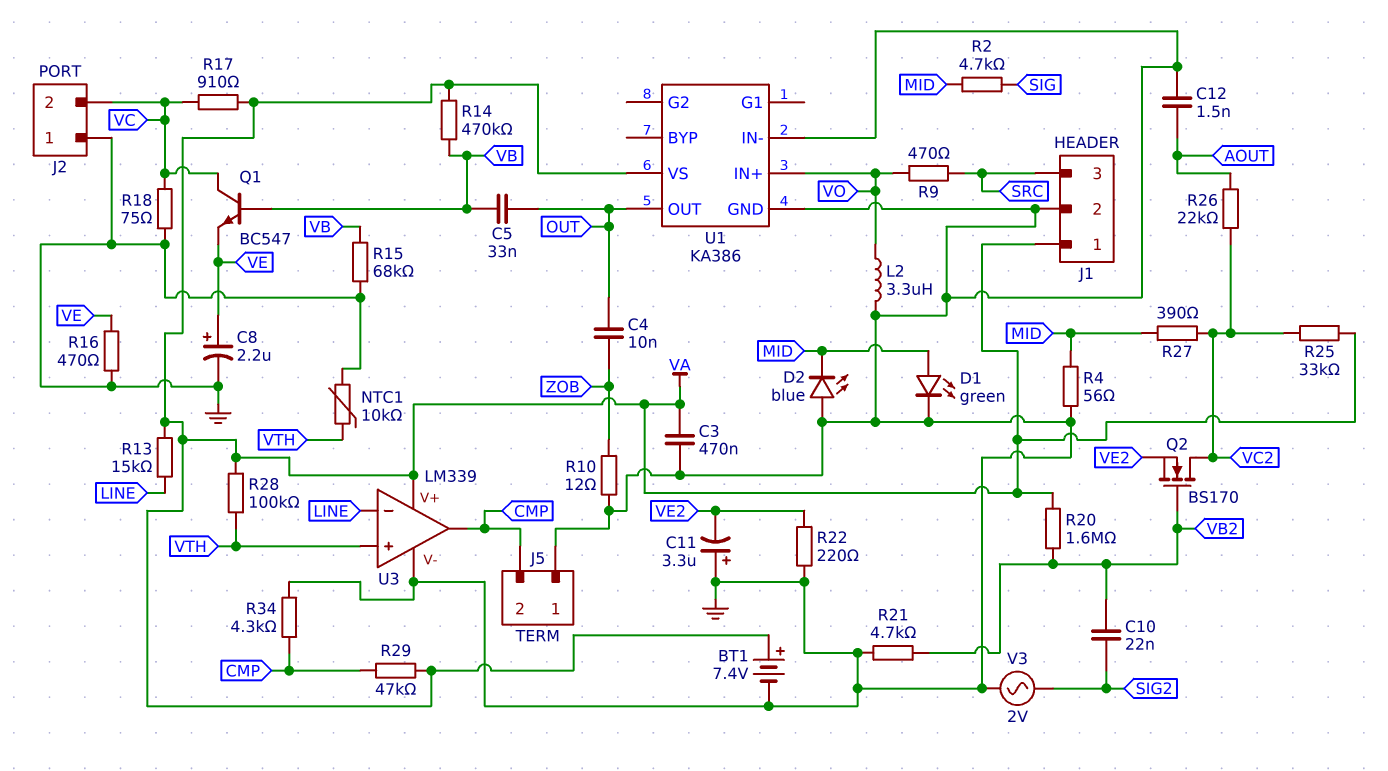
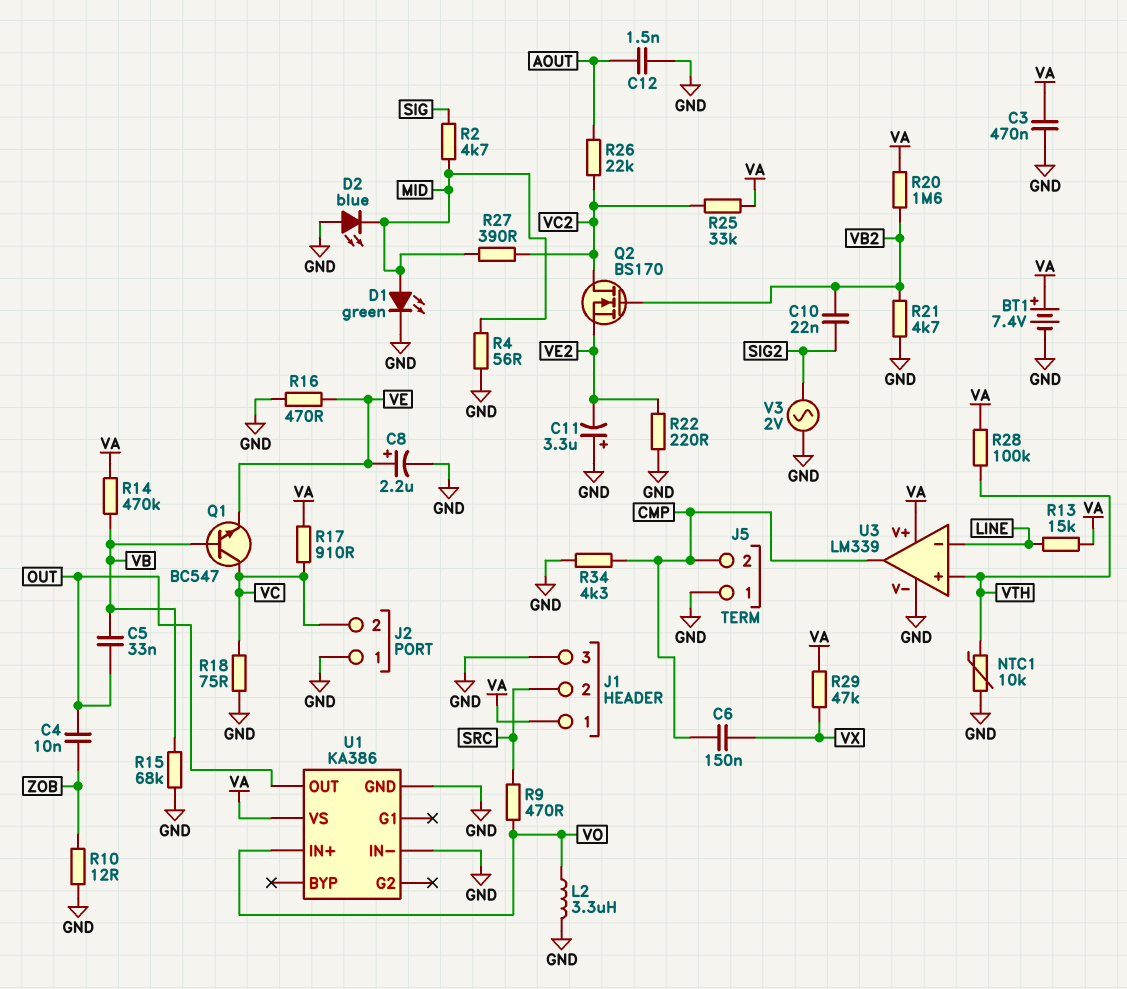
C6: none -> 150nF (CMP, VX)
J1 pin 2: GND -> SRC
J1 pin 3: SRC -> GND
R29: 47k (CMP, VA) -> 47k (VA, VX)

